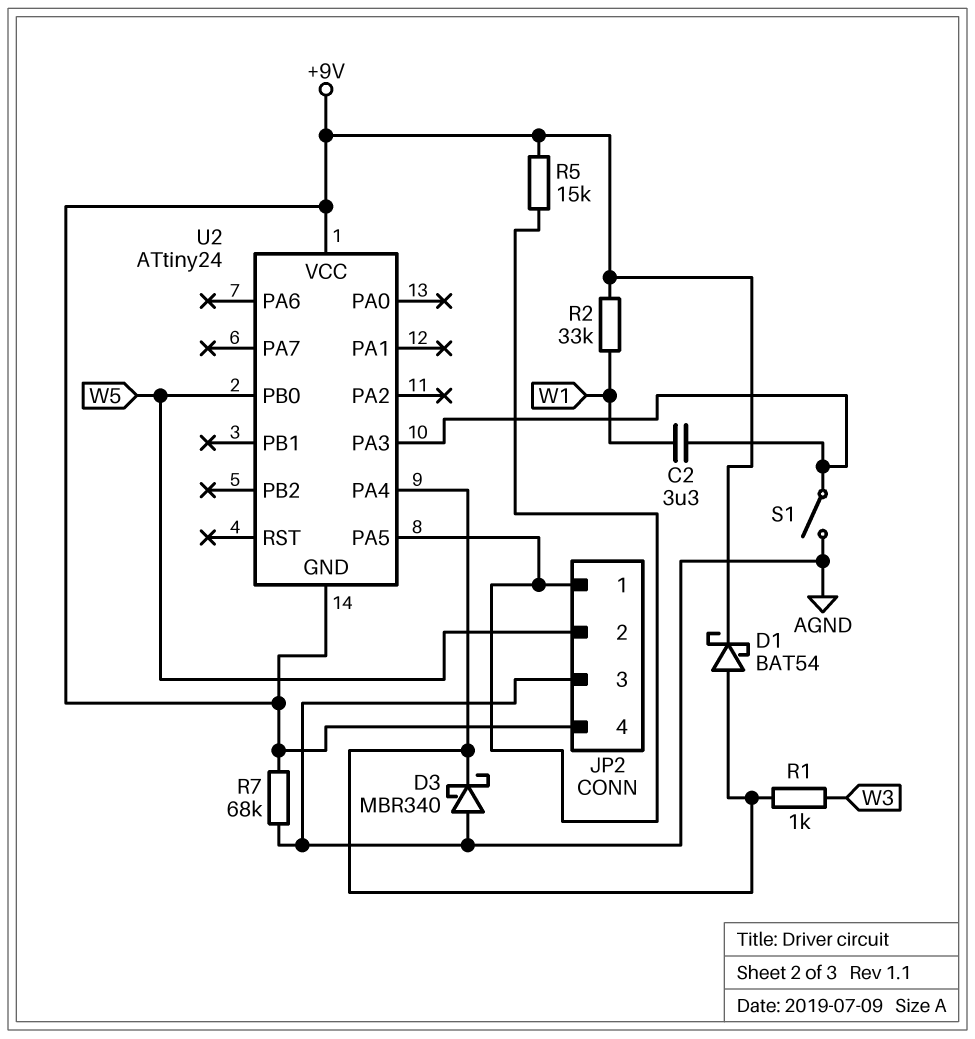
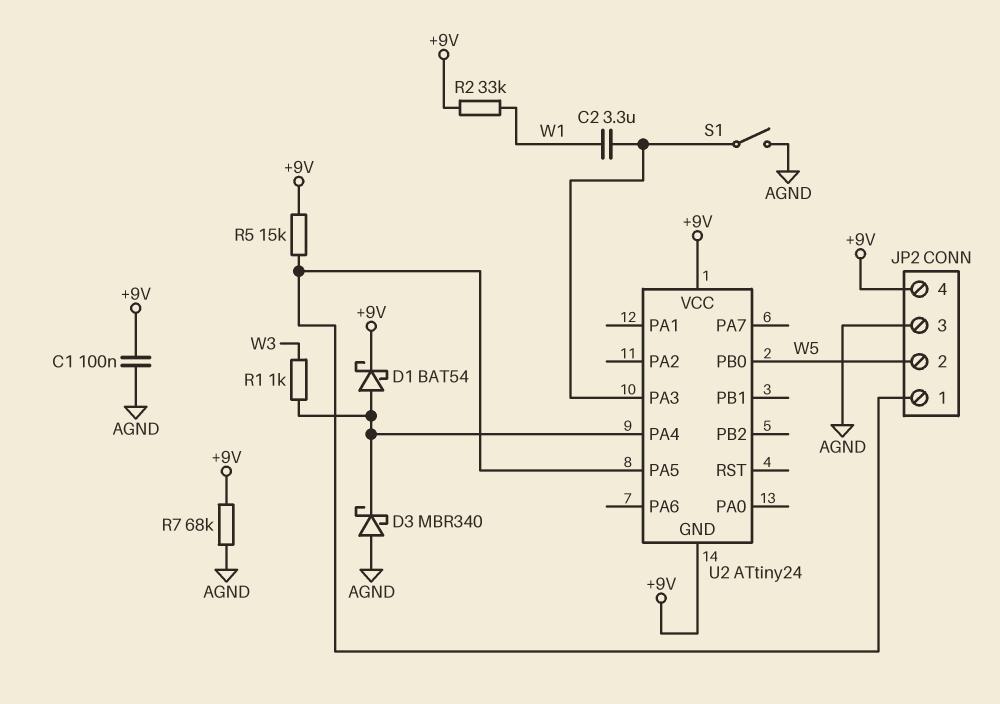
C1: none -> 100nF (+9V, AGND)

